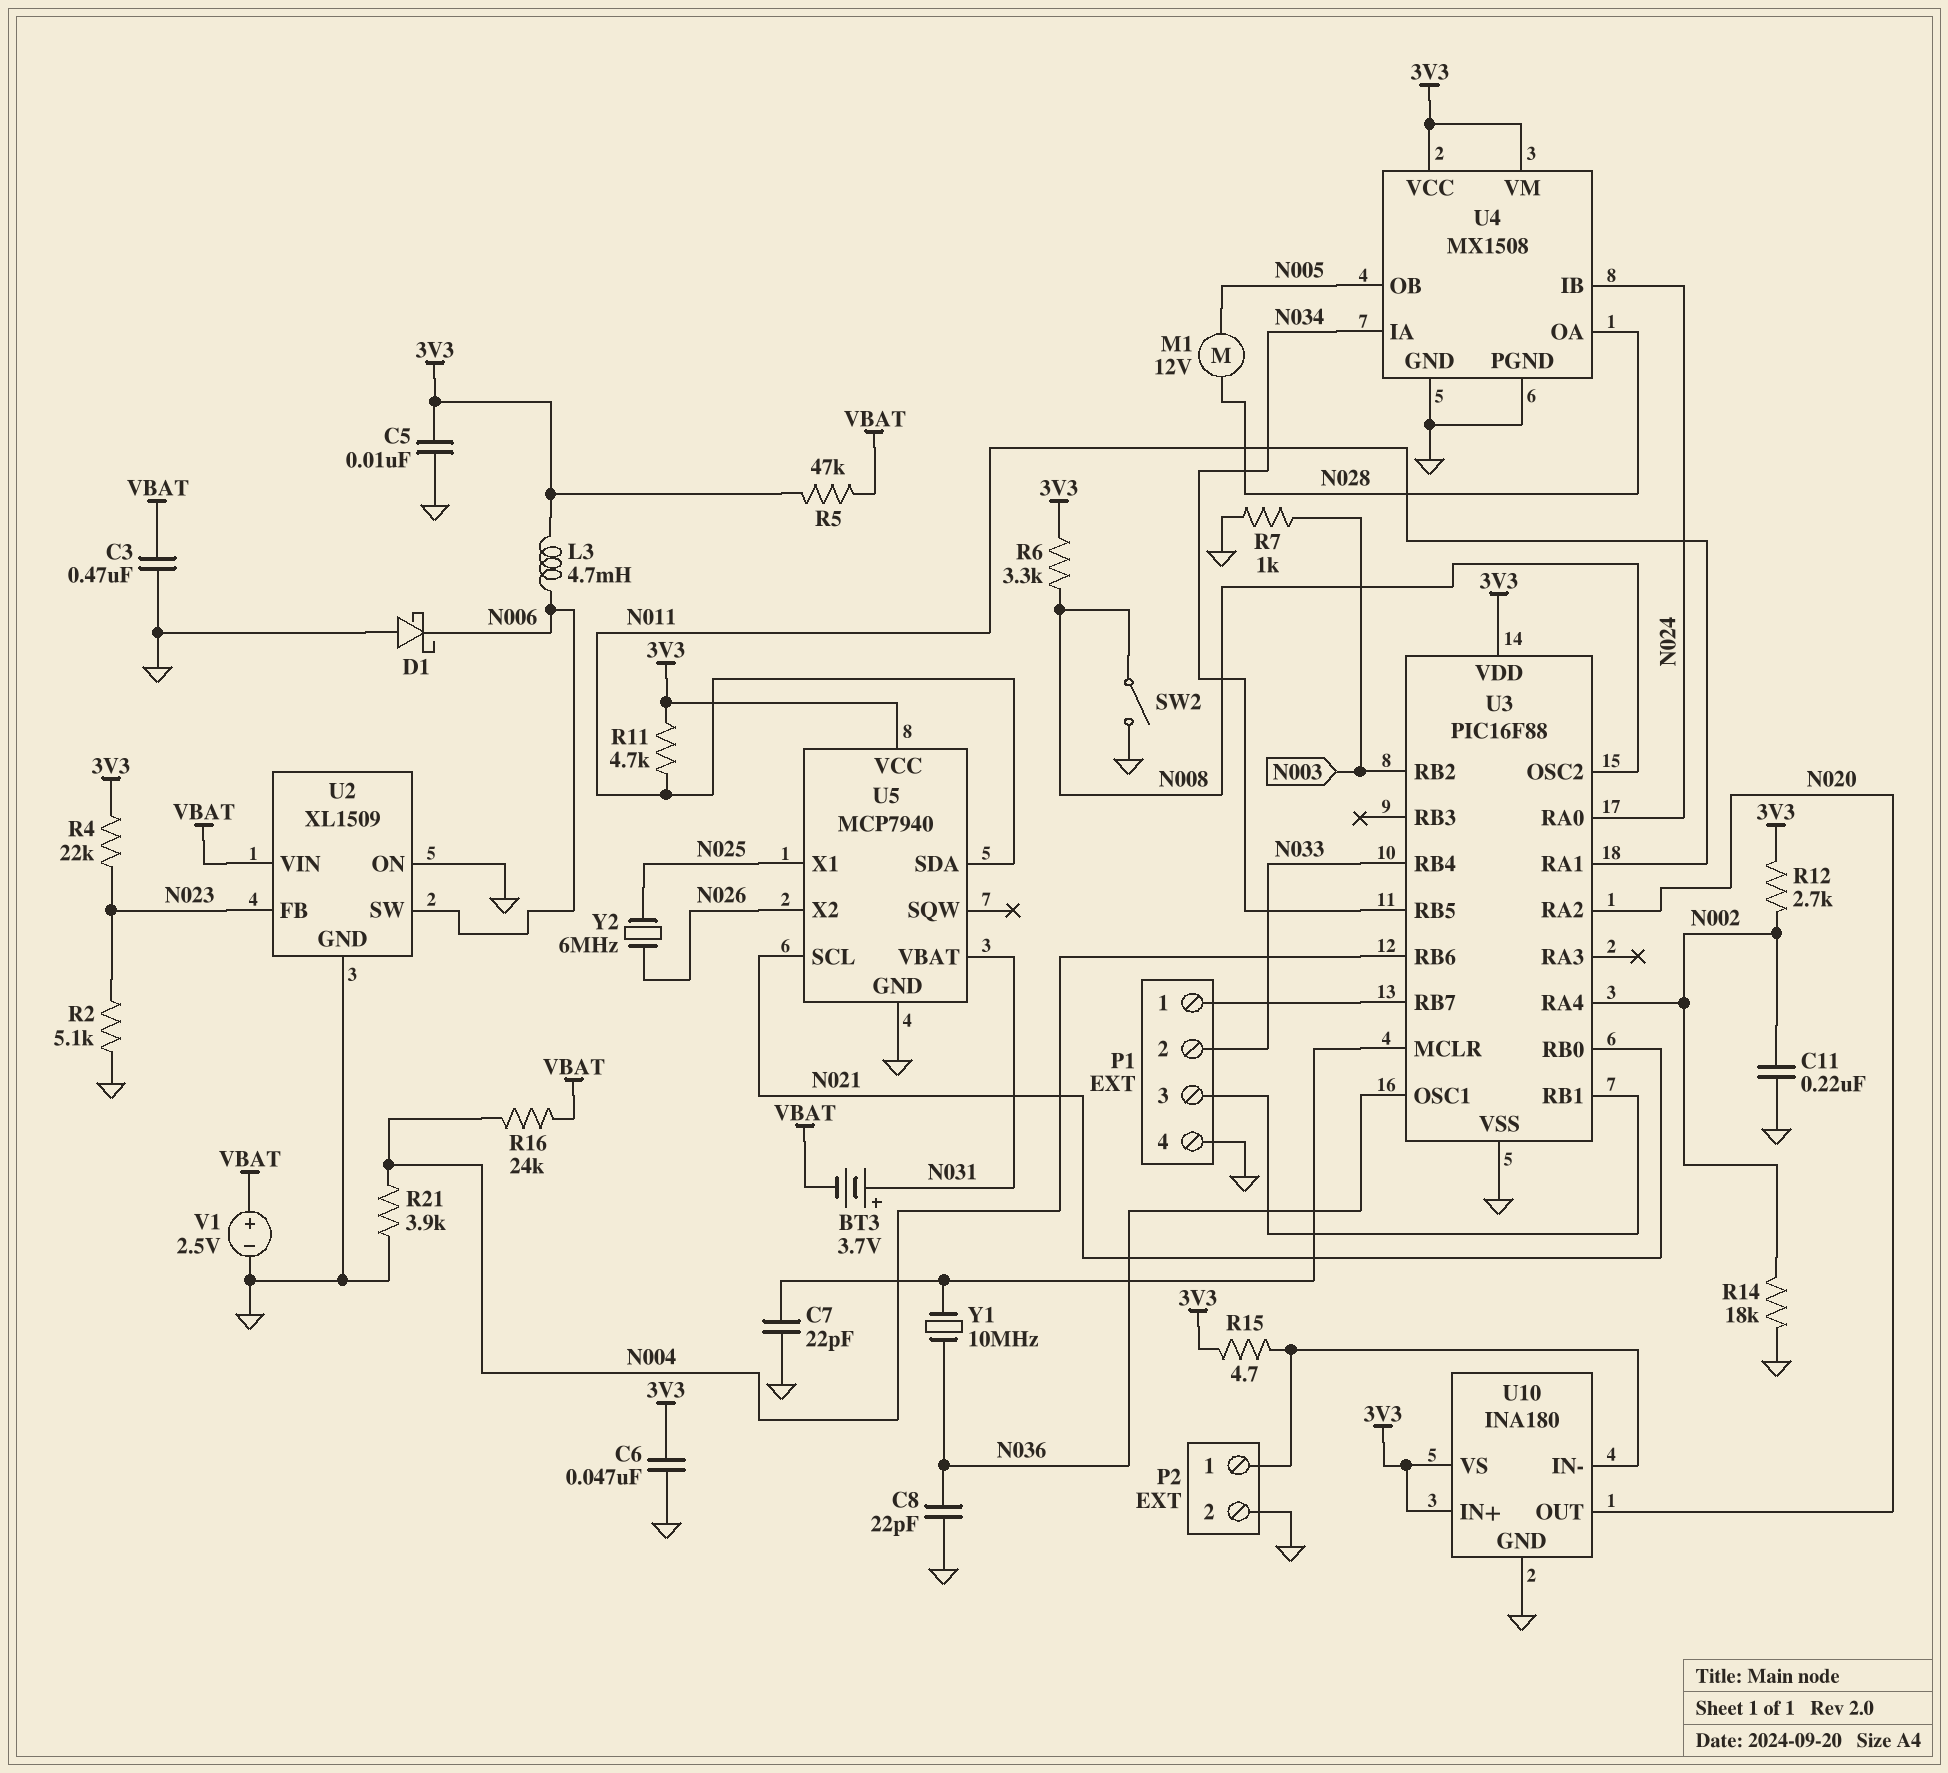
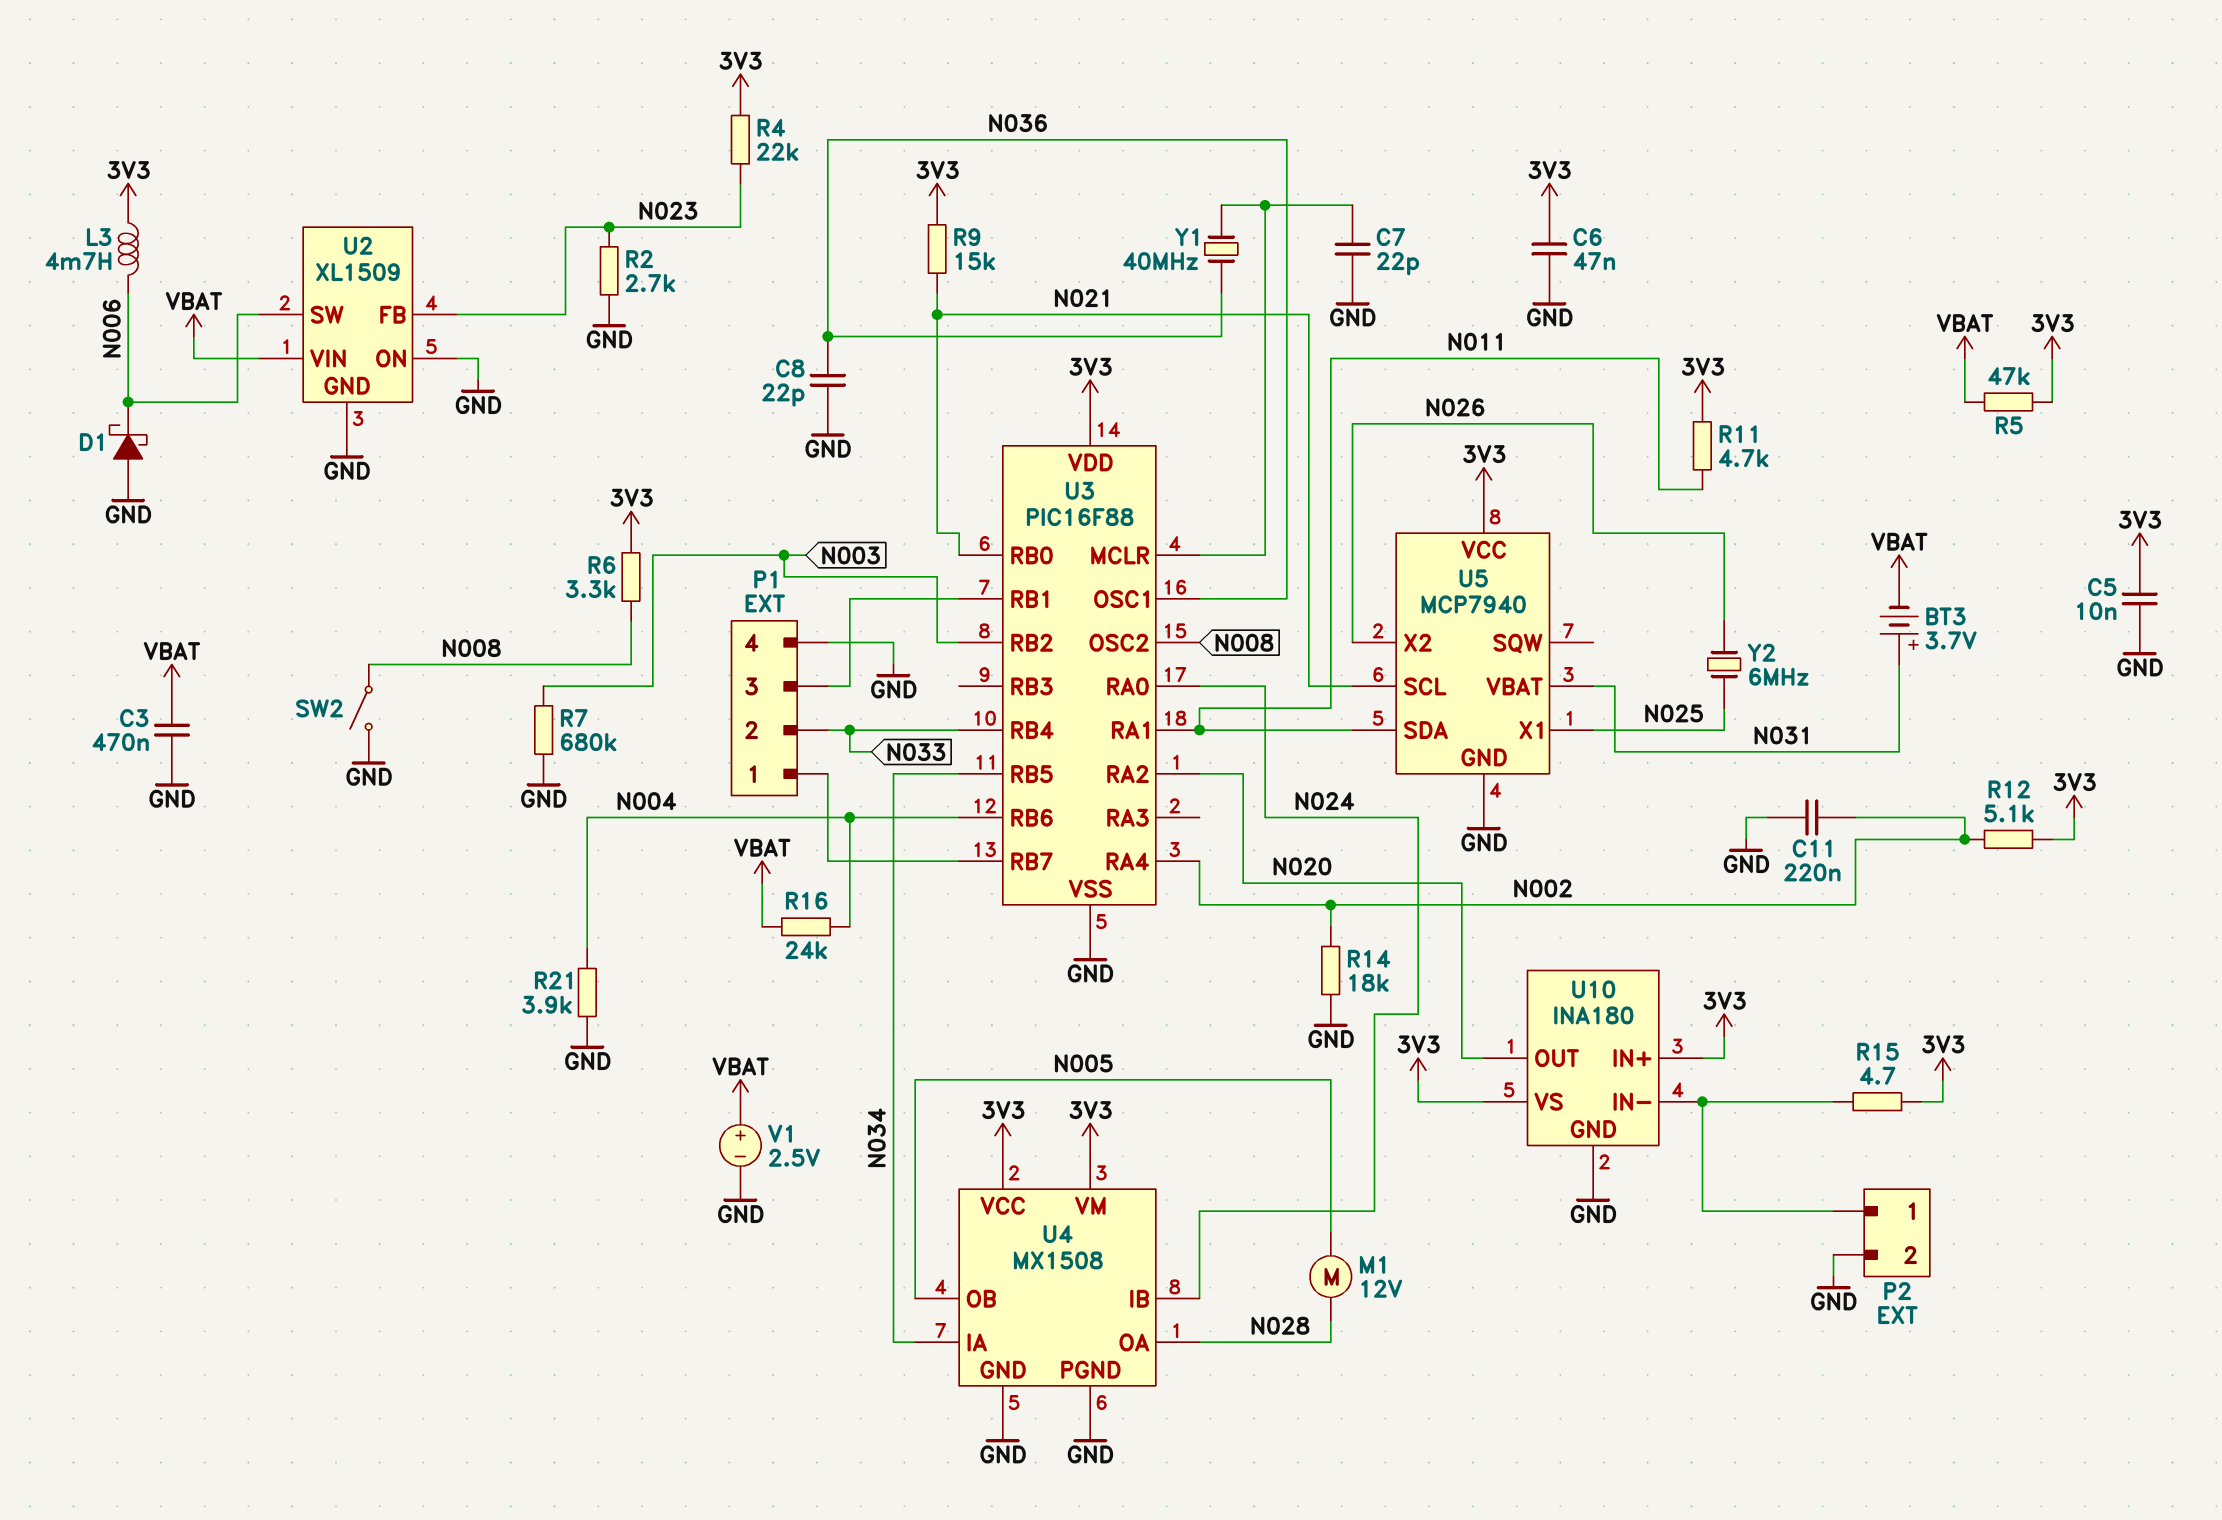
R2: 5.1k (GND, N023) -> 2.7k (GND, N023)
R7: 1k (GND, N003) -> 680k (GND, N003)
R9: none -> 15k (3V3, N021)
R12: 2.7k (3V3, N002) -> 5.1k (3V3, N002)
Y1: 10MHz (N036, U3/MCLR) -> 40MHz (N036, U3/MCLR)

